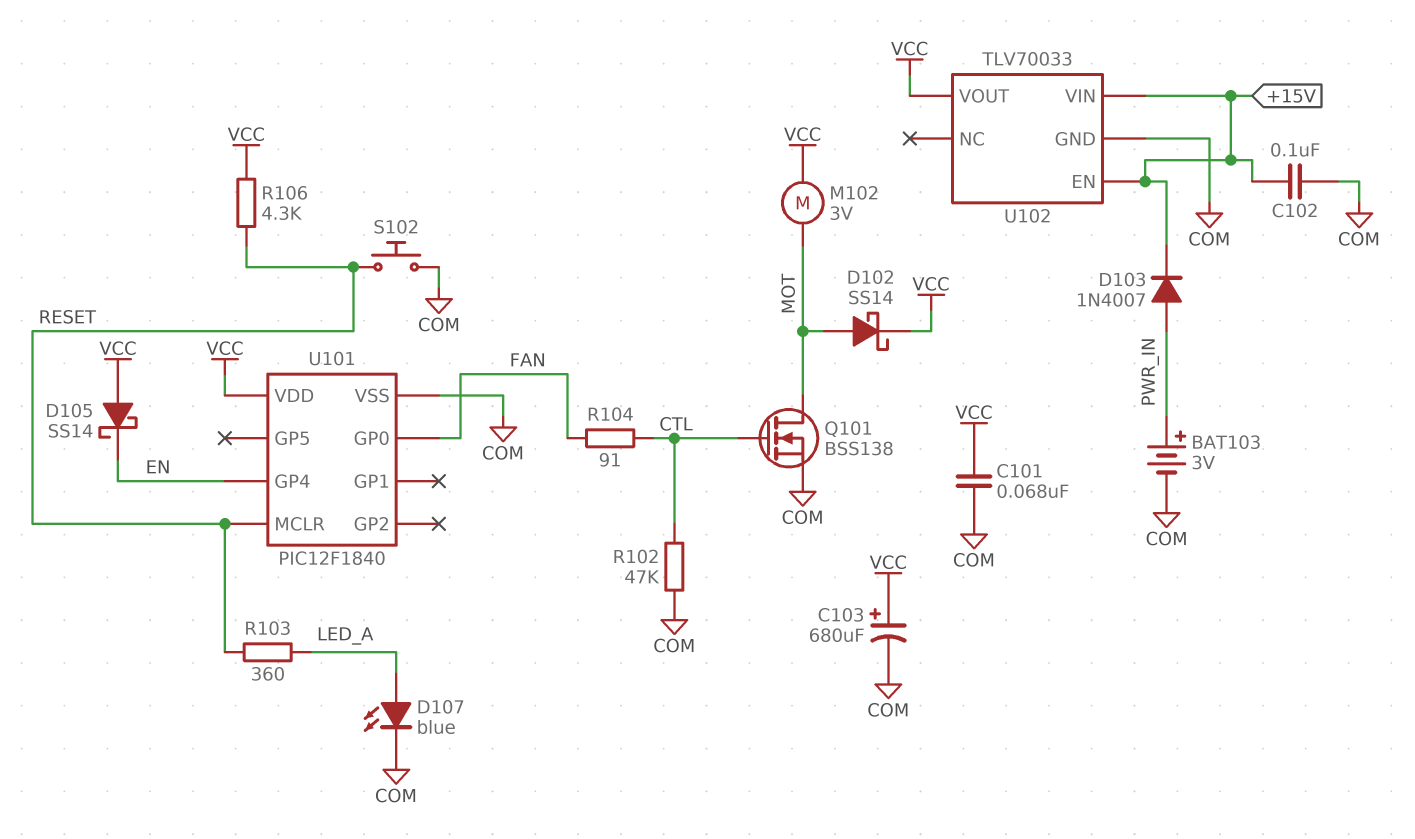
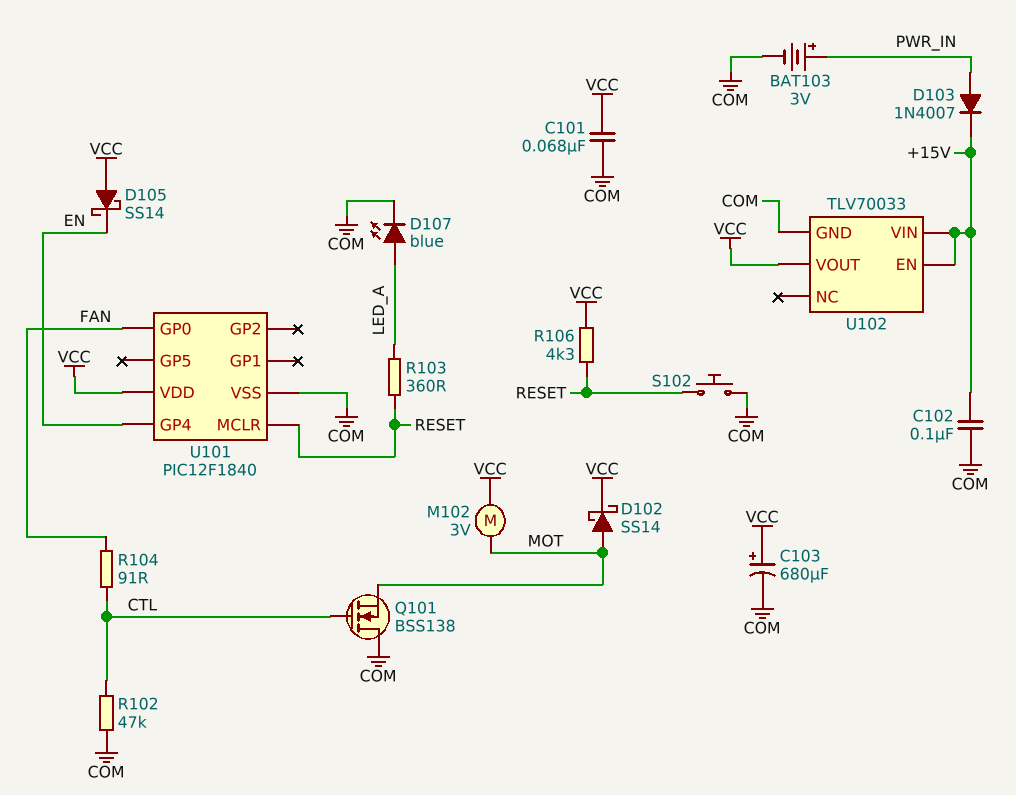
Q101: NMOS BSS138 (G CTL, D MOT, S COM) -> NMOS BSS138 (G CTL, D COM, S MOT)

